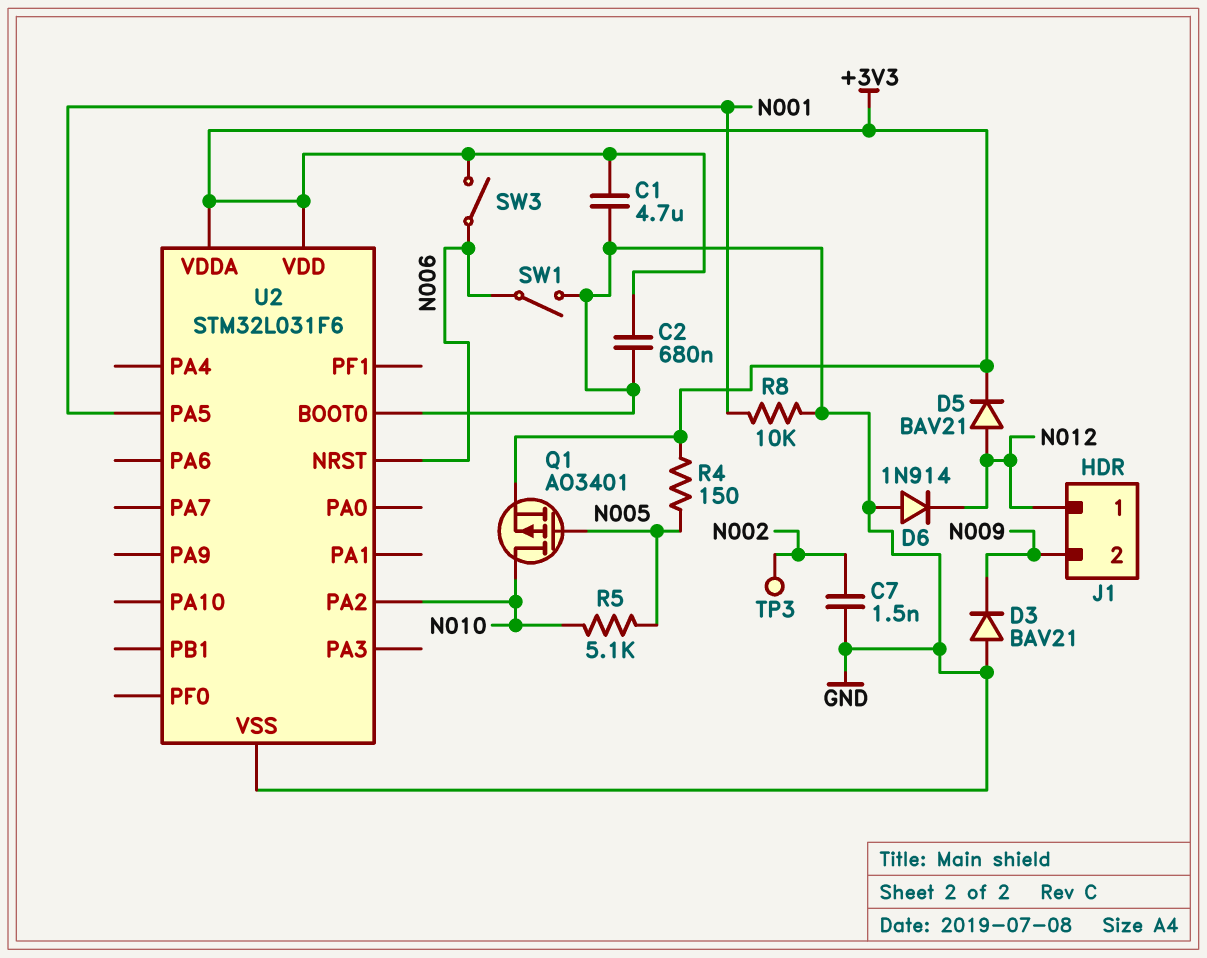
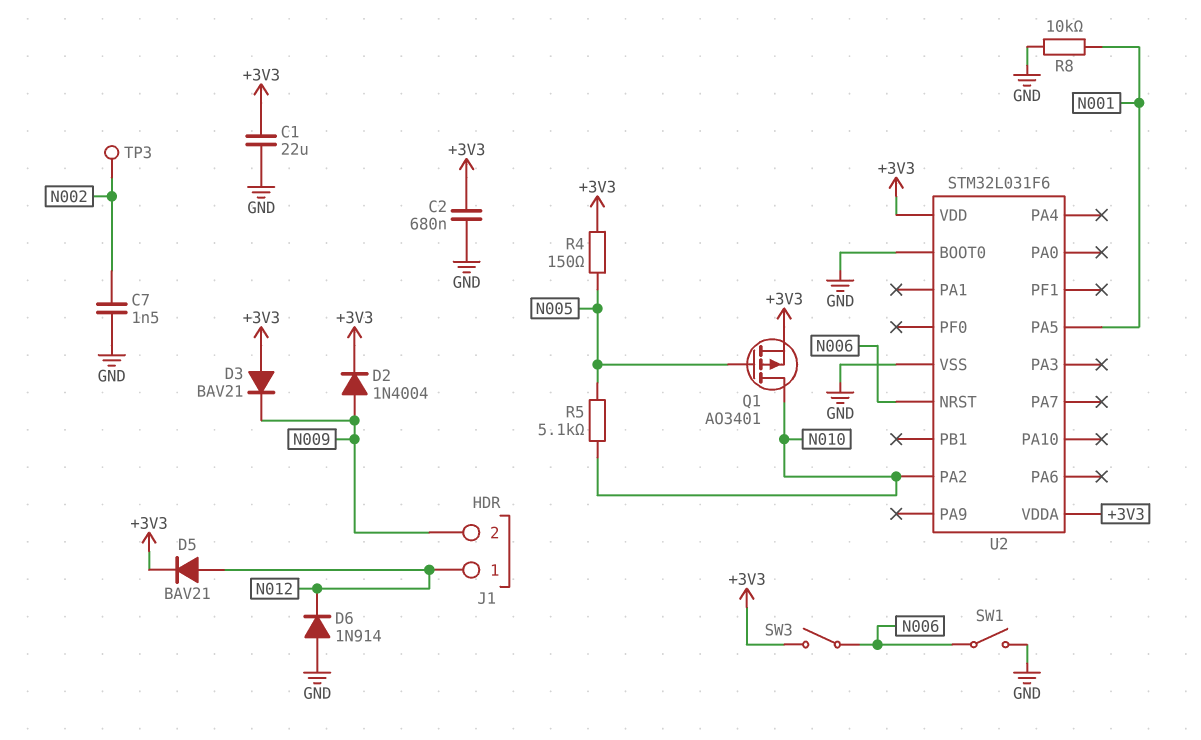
C1: 4.7uF (+3V3, GND) -> 22uF (+3V3, GND)
D2: none -> diode 1N4004 (A N009, K +3V3)
D3: diode BAV21 (A GND, K N009) -> diode BAV21 (A +3V3, K N009)

